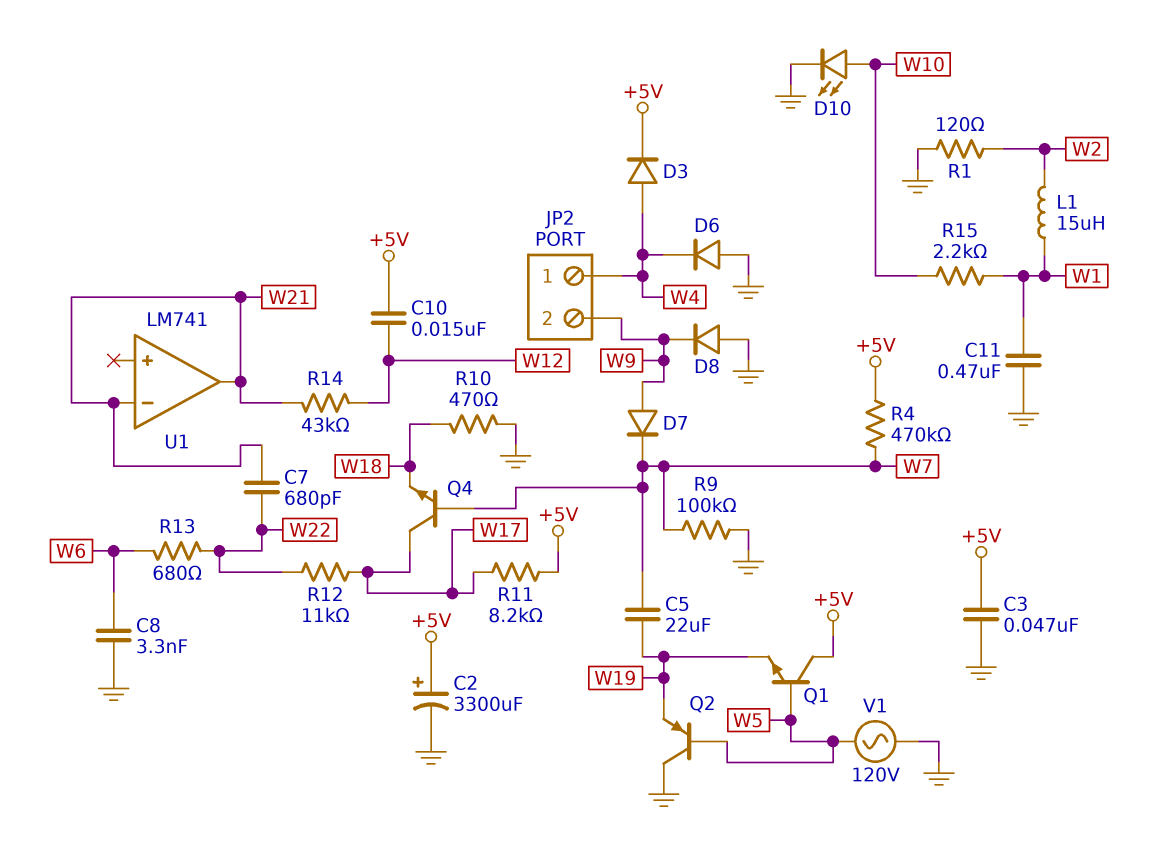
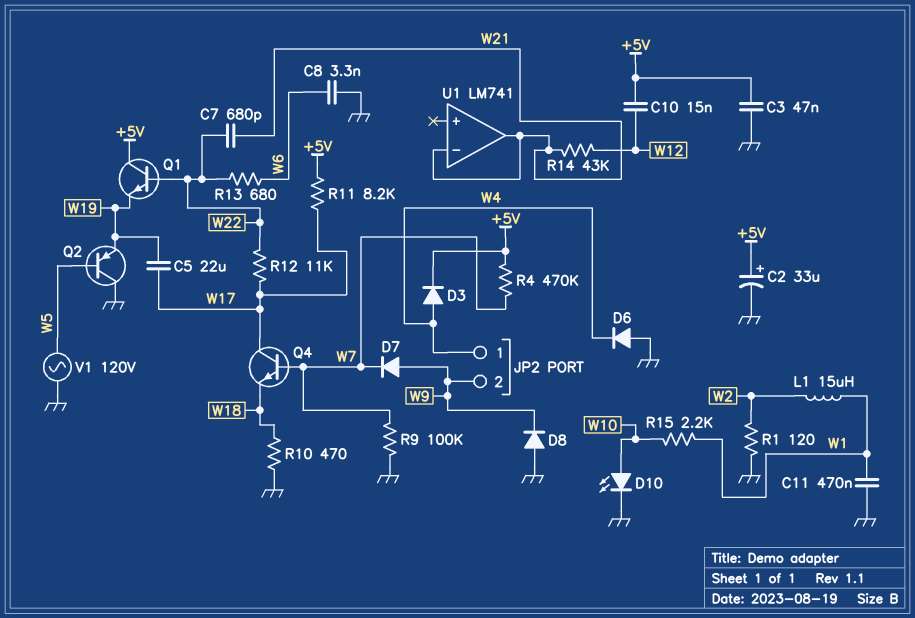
C2: 3300uF (plus +5V, minus GND) -> 33uF (plus +5V, minus GND)
C5: 22uF (W7, W19) -> 22uF (W17, W19)
Q1: NPN (B W5, C +5V, E W19) -> NPN (B W22, C +5V, E W19)

